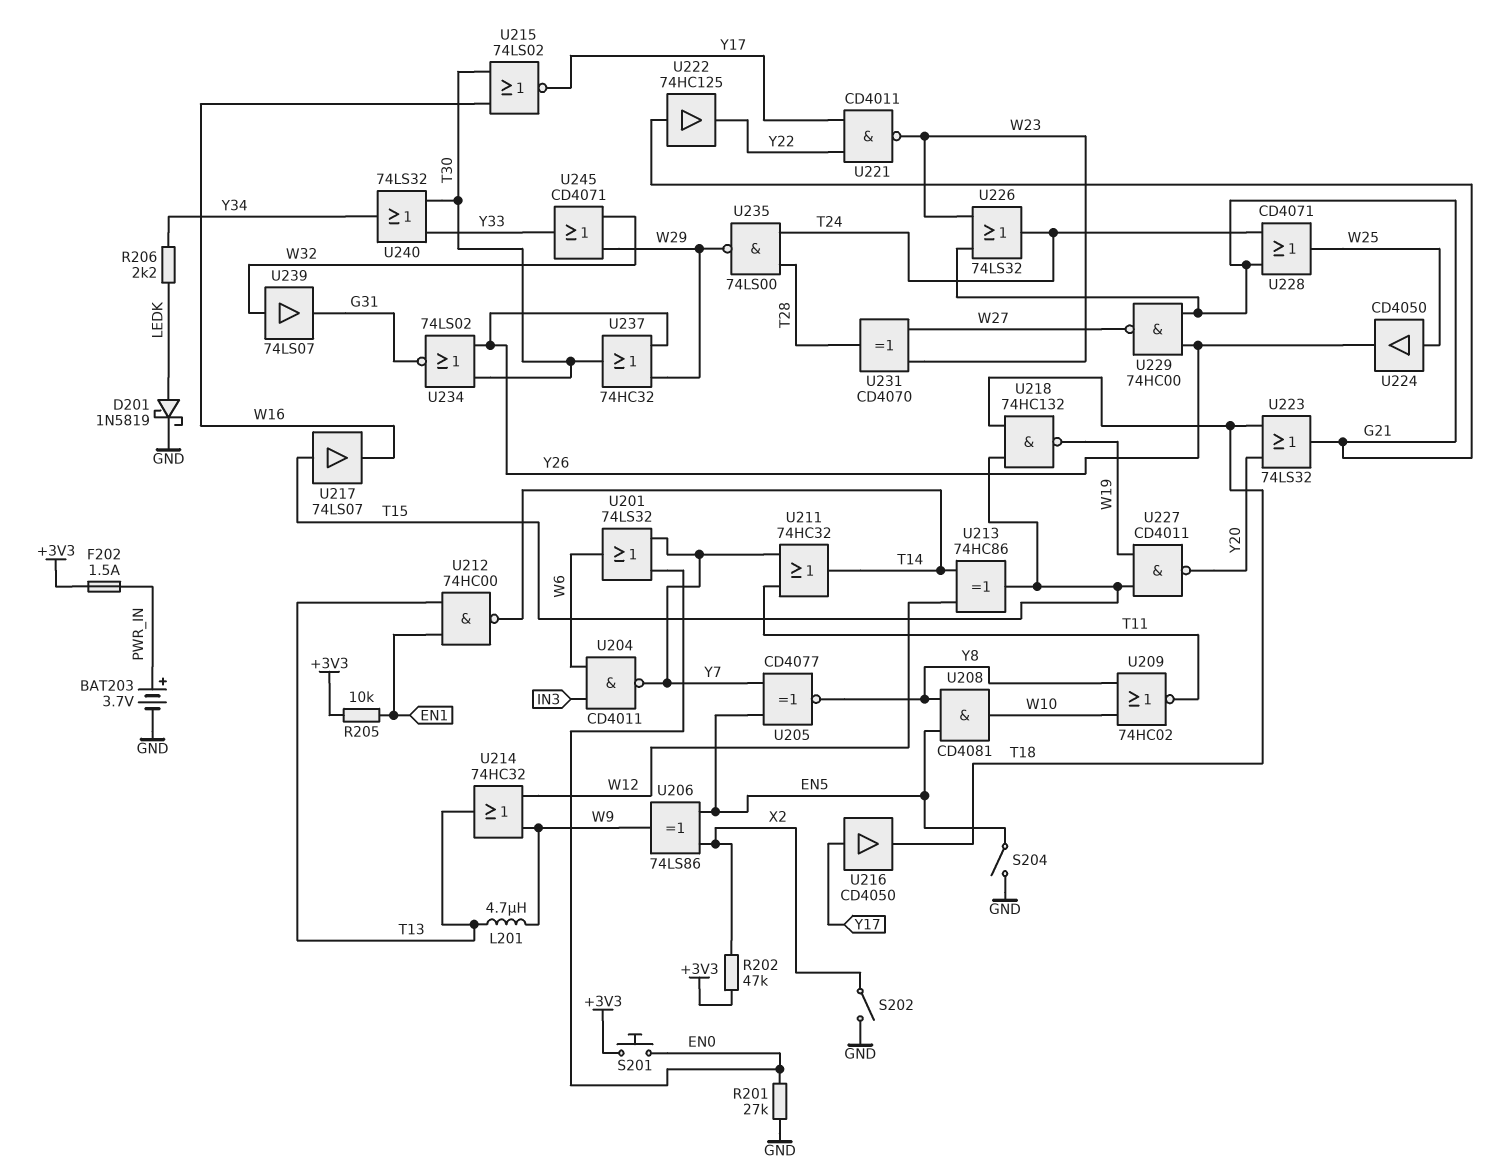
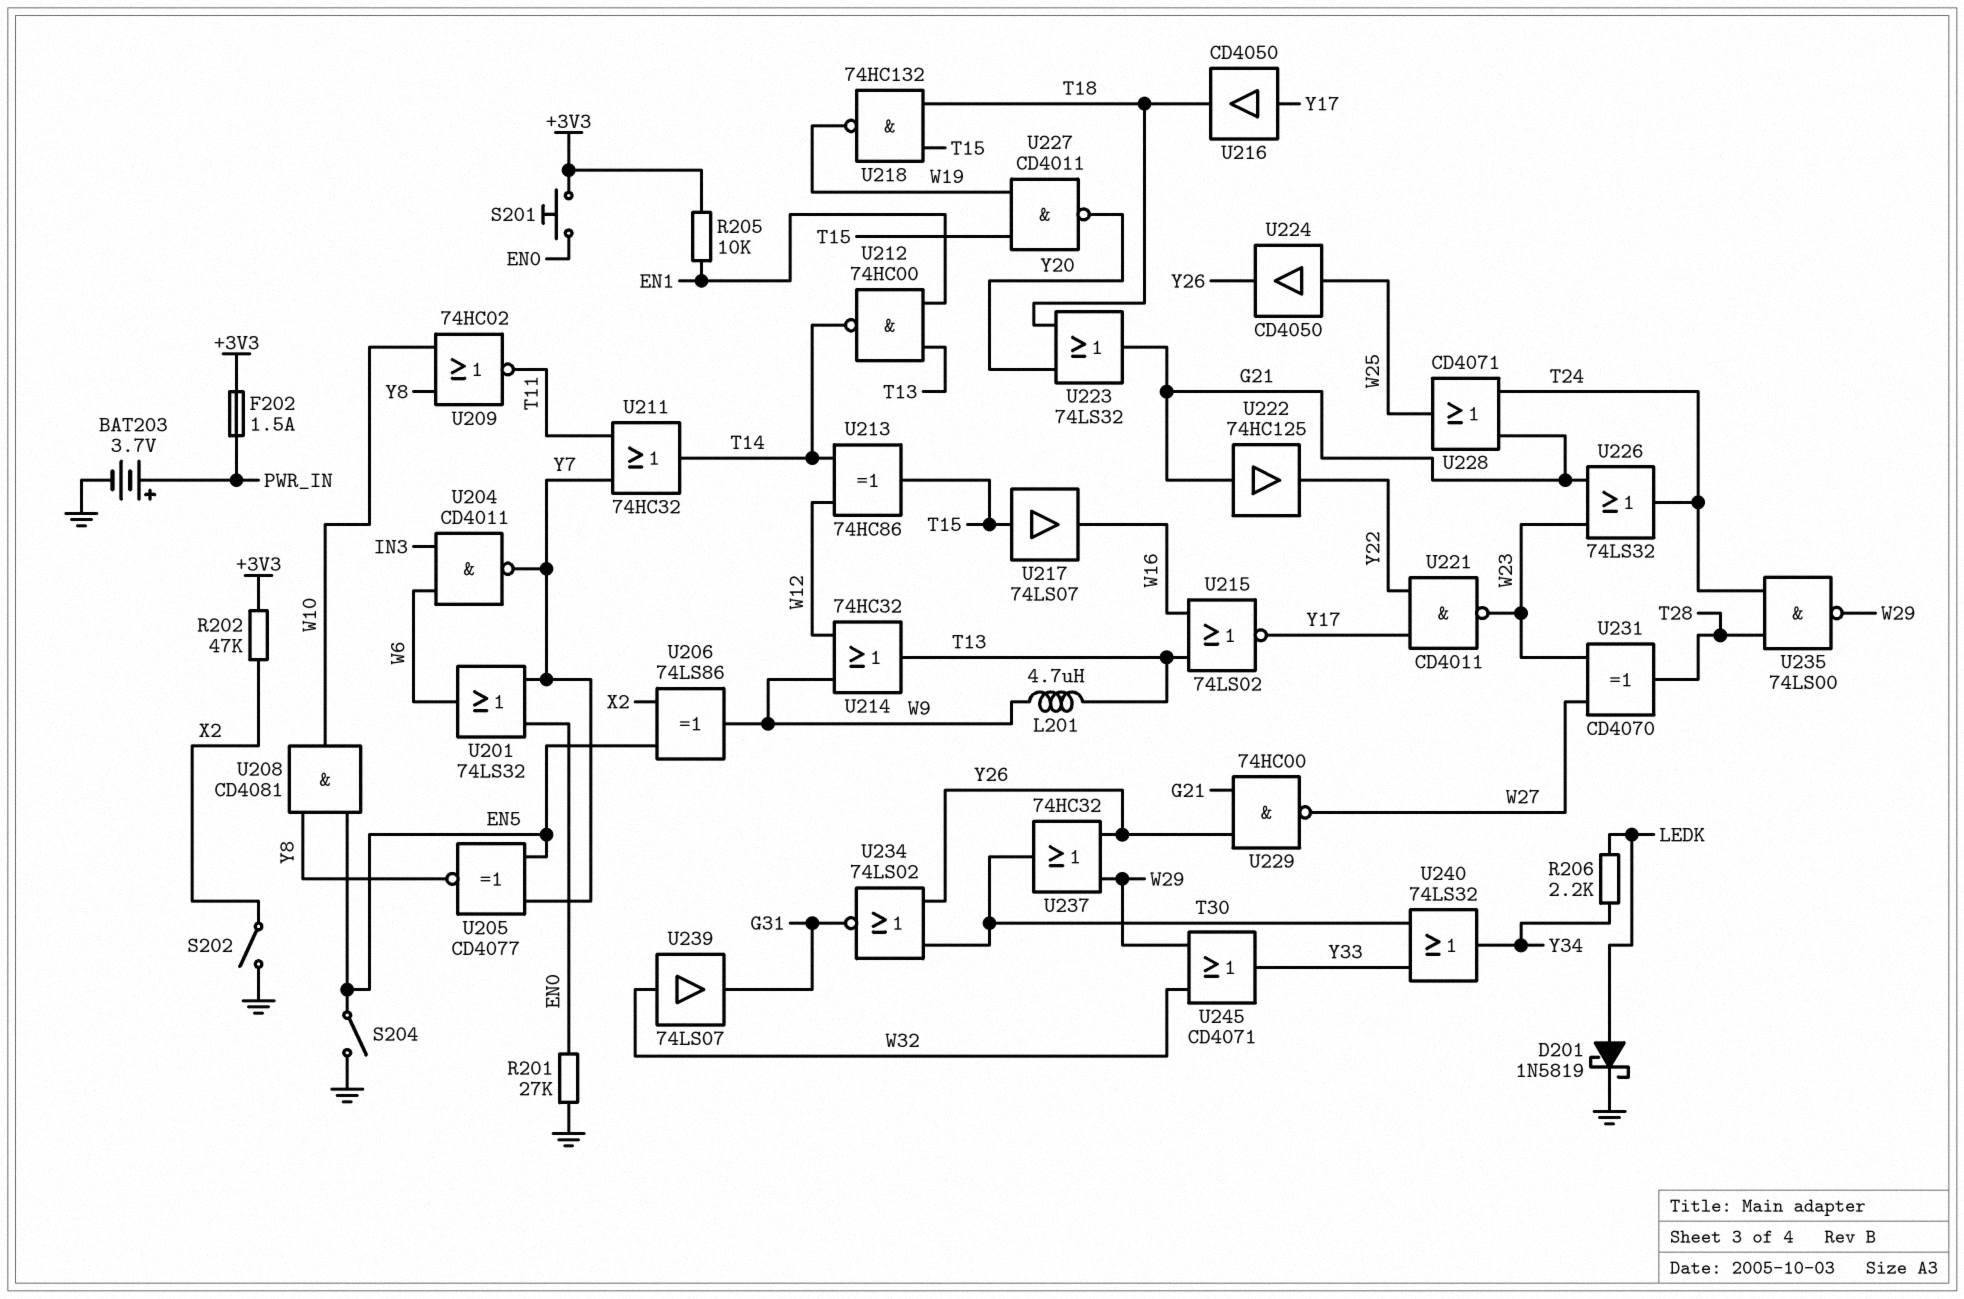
U215: NOR 74LS02 (in T30, in W16, out Y17) -> NOR 74LS02 (in T13, in W16, out Y17)

